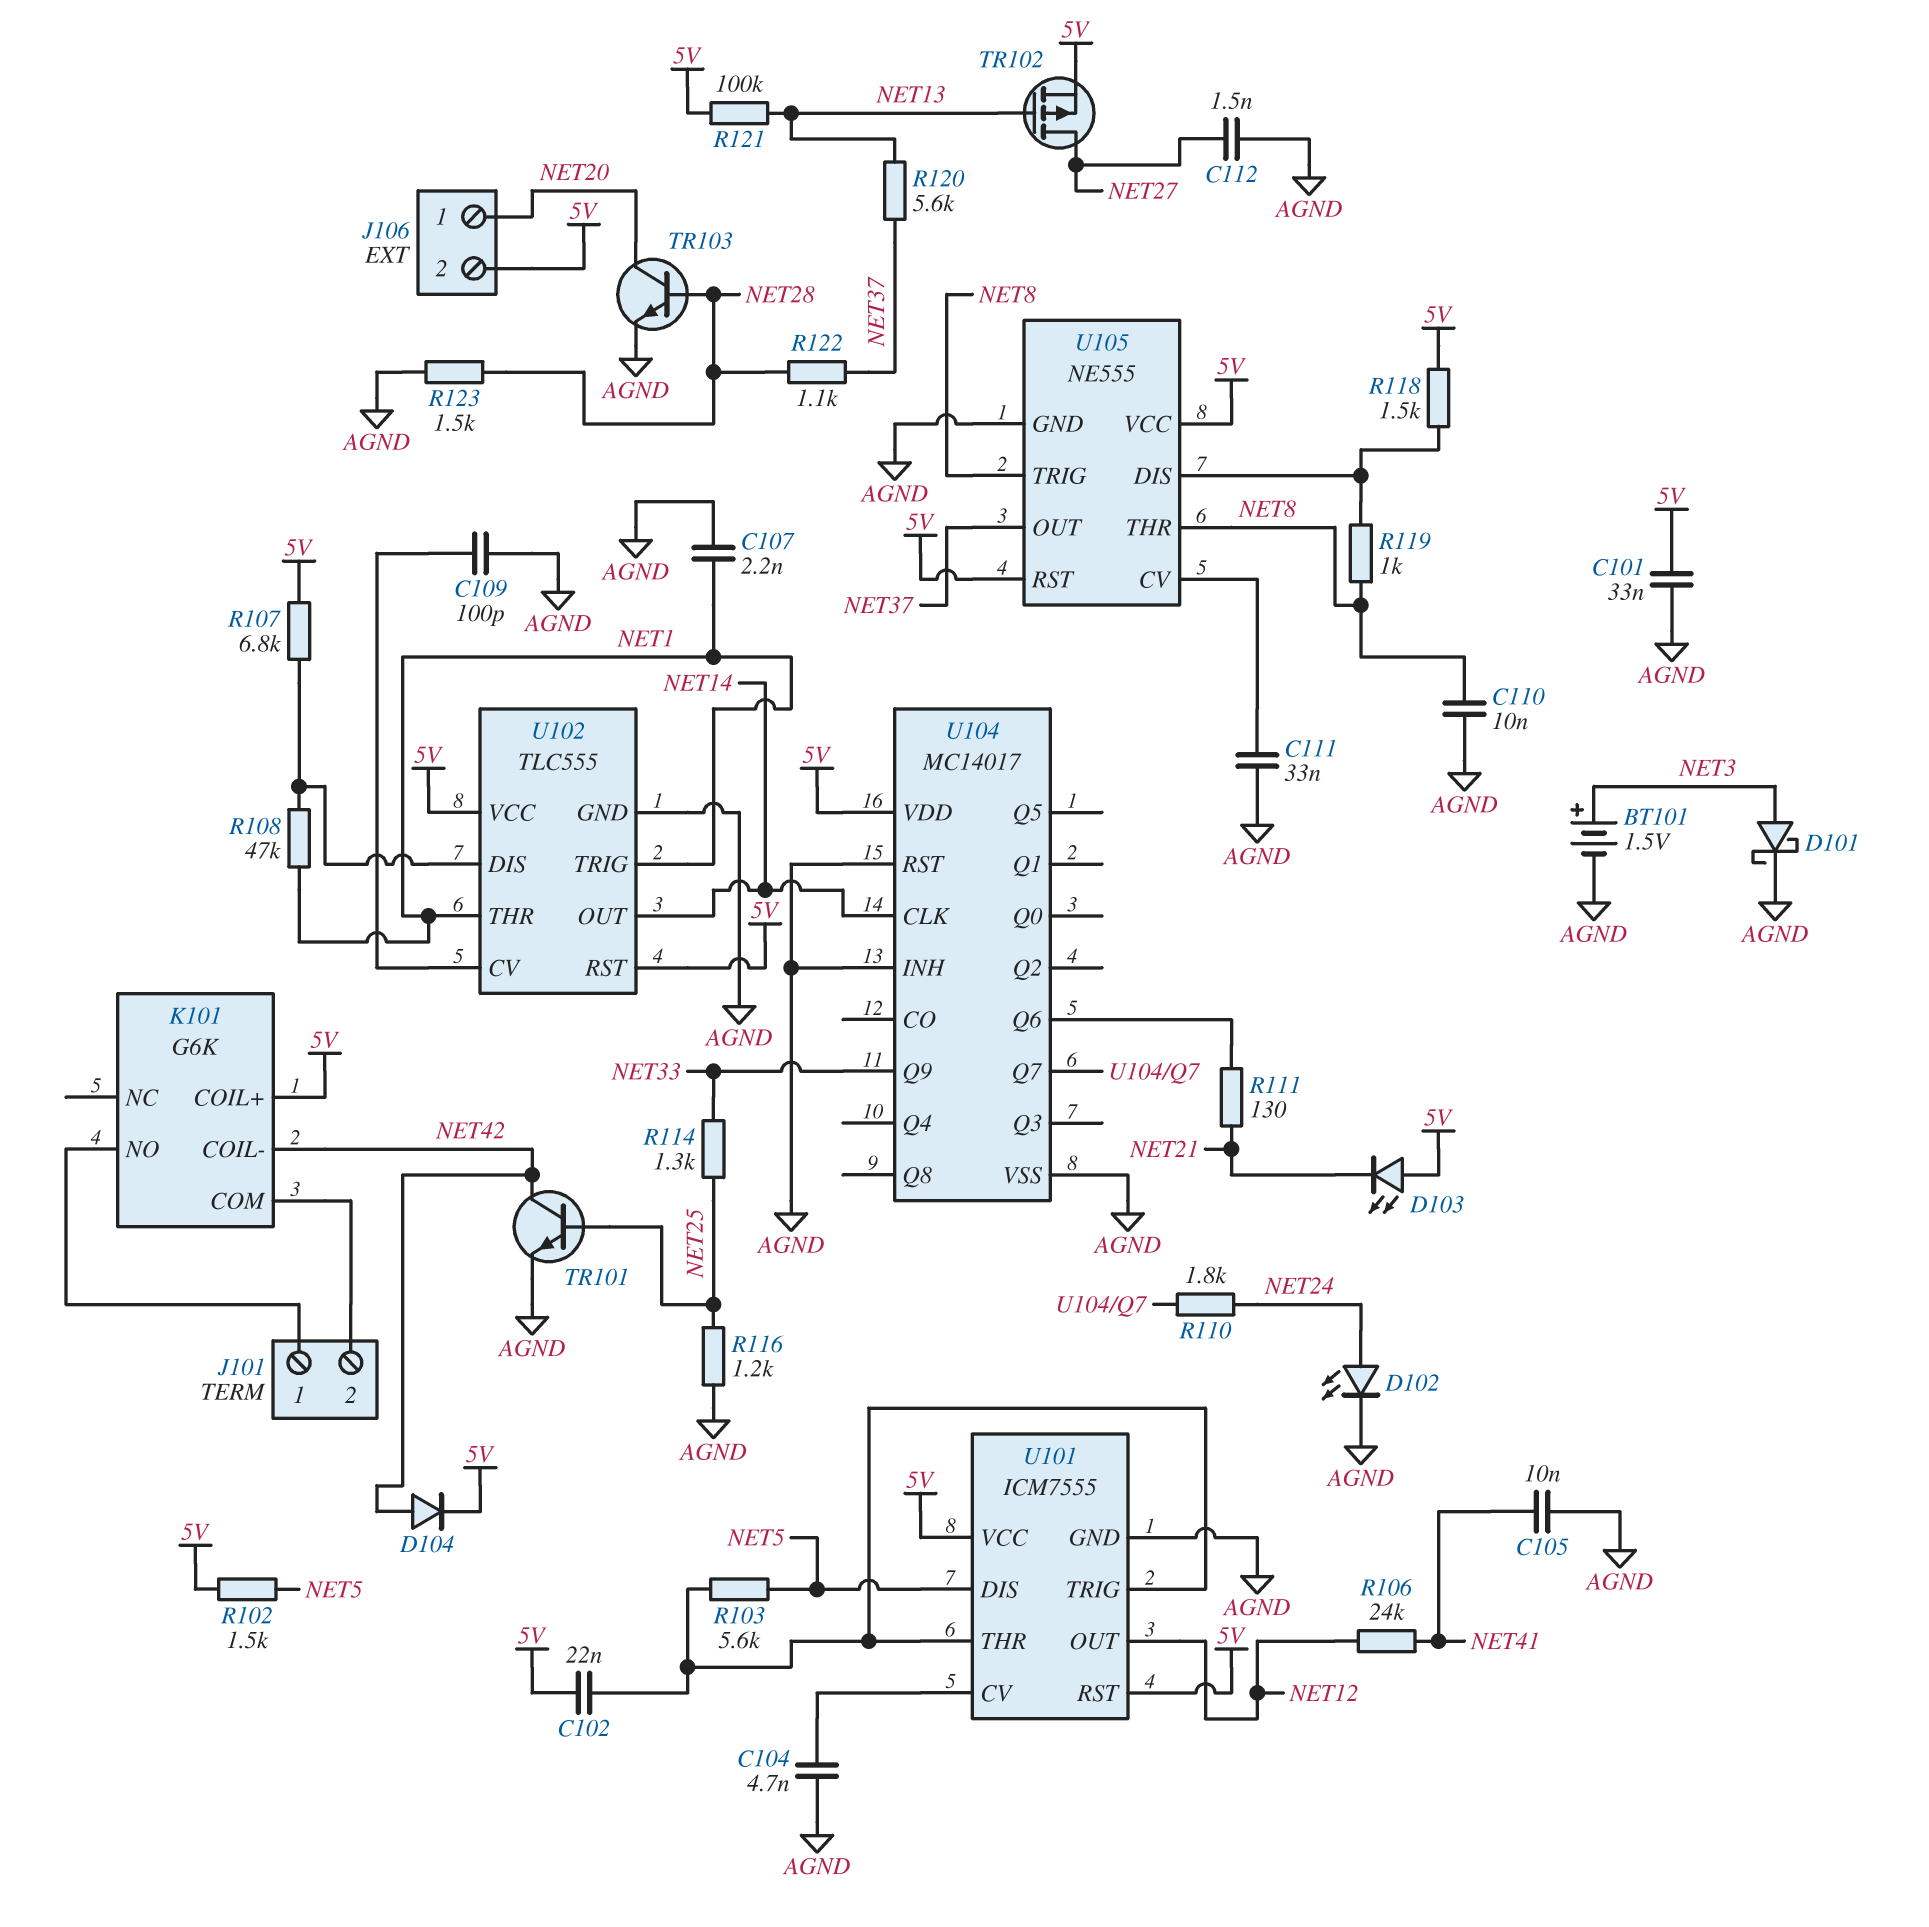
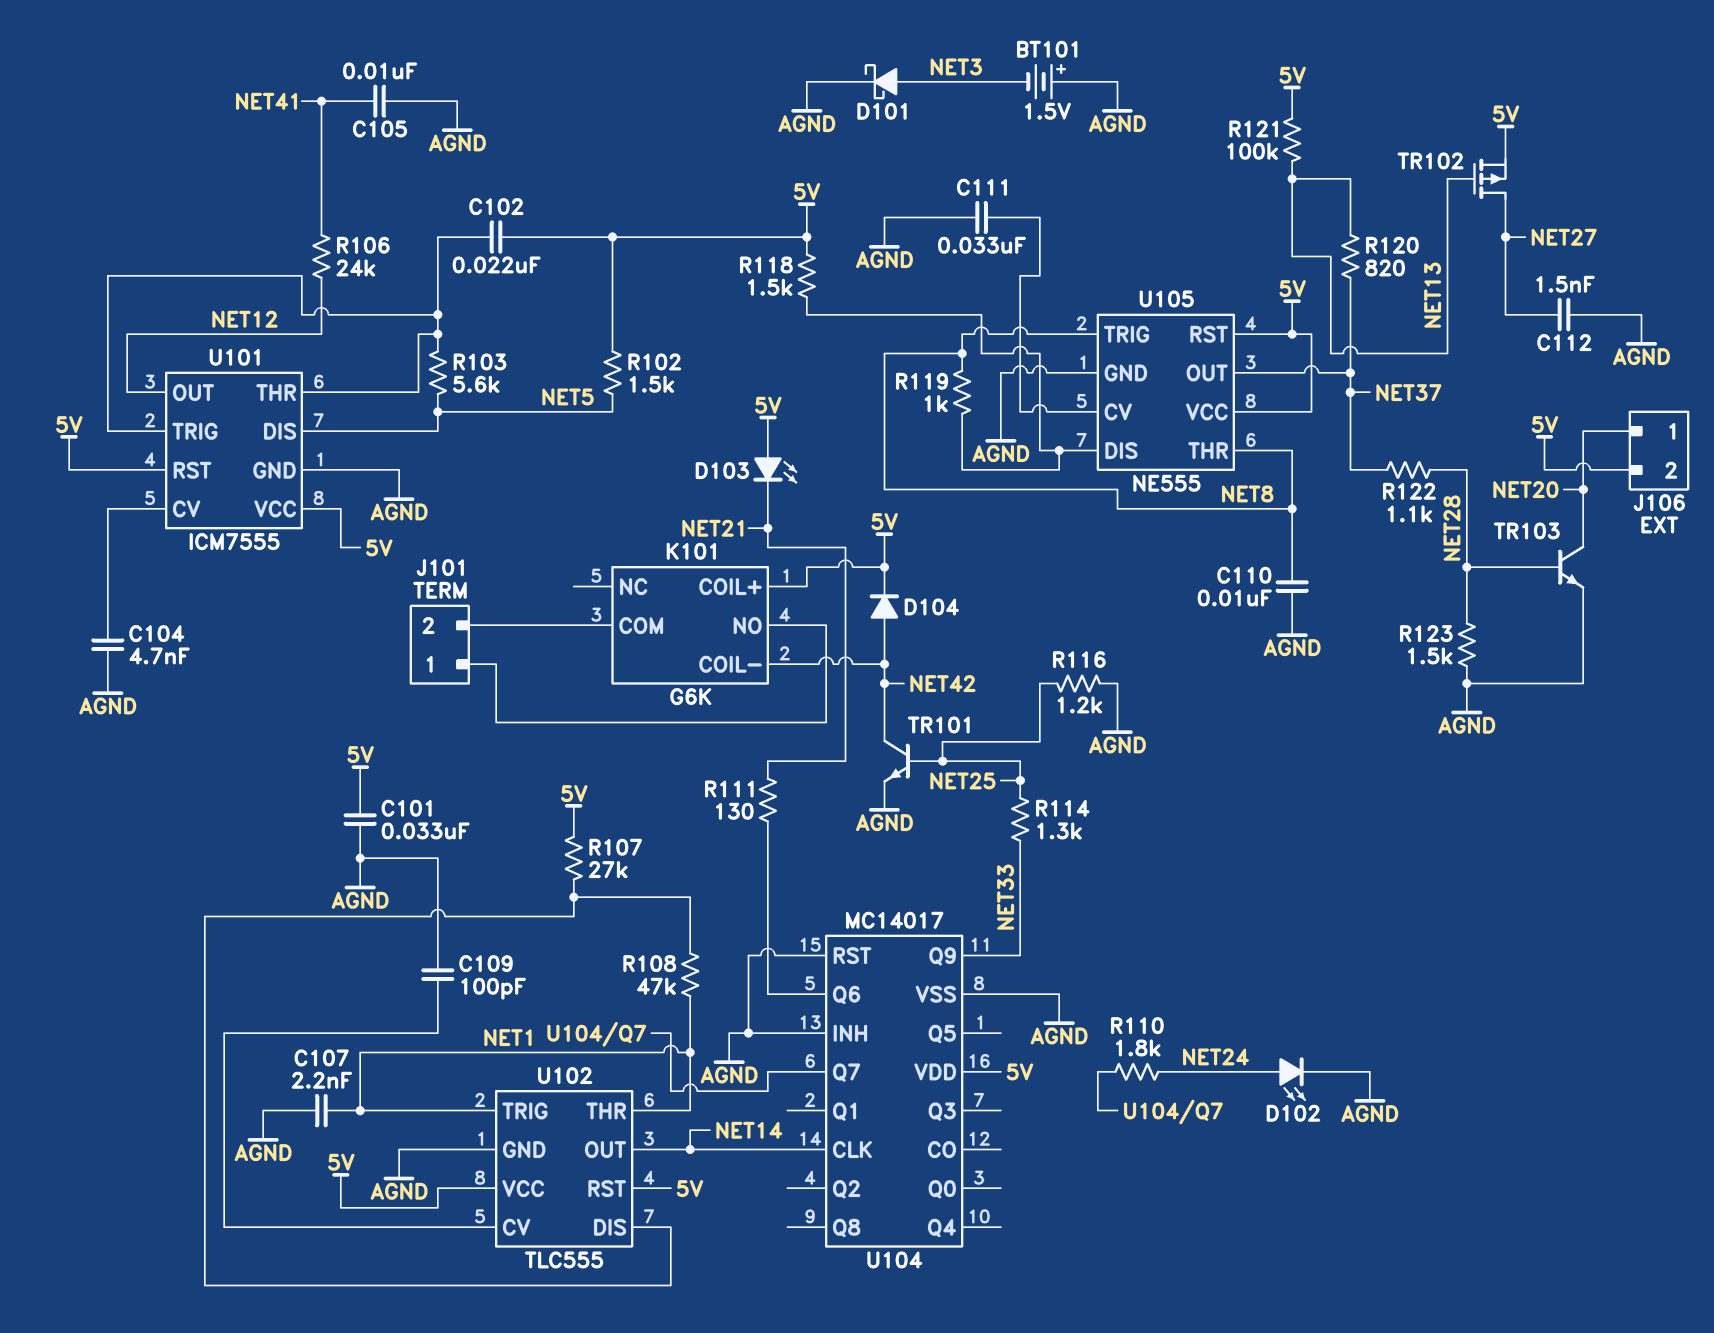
BT101: 1.5V (plus NET3, minus AGND) -> 1.5V (plus AGND, minus NET3)
R107: 6.8k (5V, U102/DIS) -> 27k (5V, U102/DIS)
R120: 5.6k (NET13, NET37) -> 820 (NET13, NET37)

